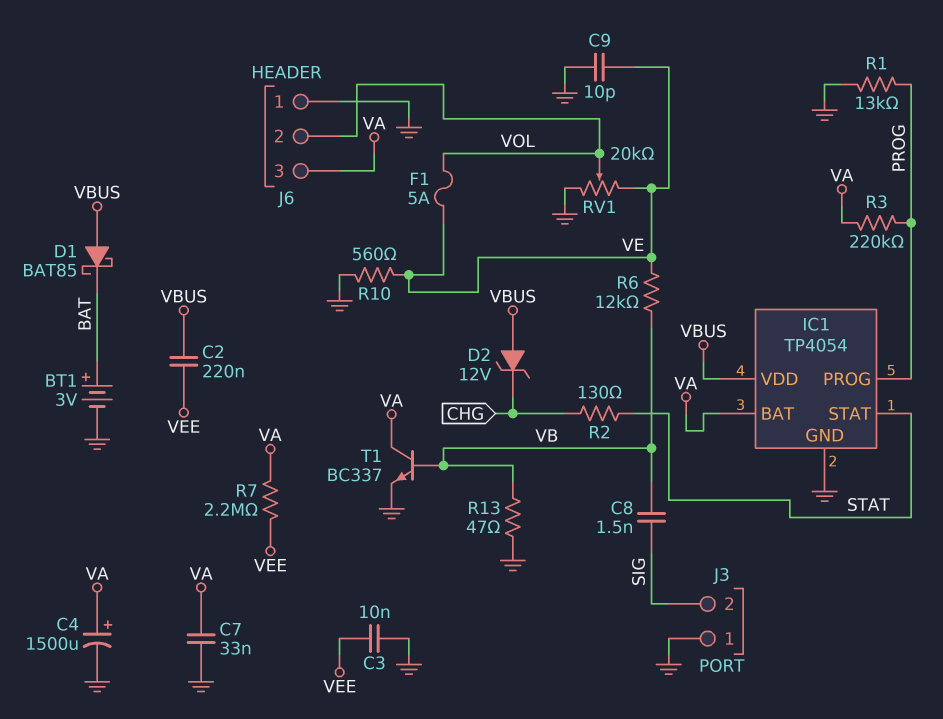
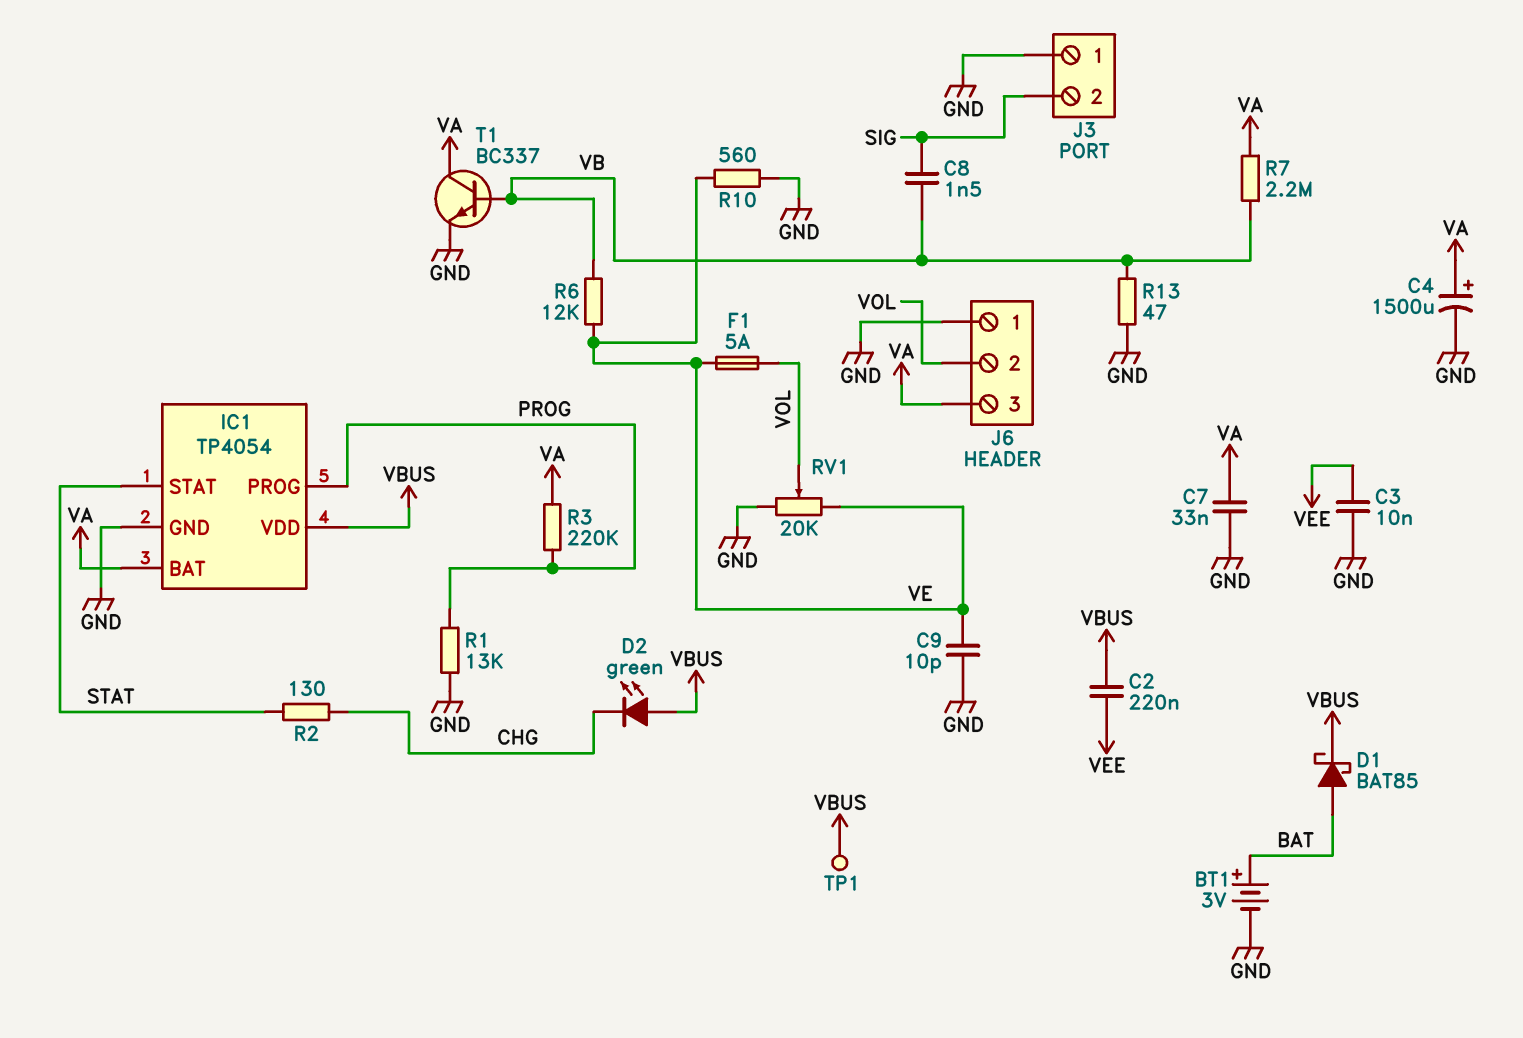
D1: schottky BAT85 (A VBUS, K BAT) -> schottky BAT85 (A BAT, K VBUS)
D2: zener 12V (A VBUS, K CHG) -> LED green (A VBUS, K CHG)
R7: 2.2M (VA, VEE) -> 2.2M (VA, VB)
TP1: none -> test point (VBUS)

